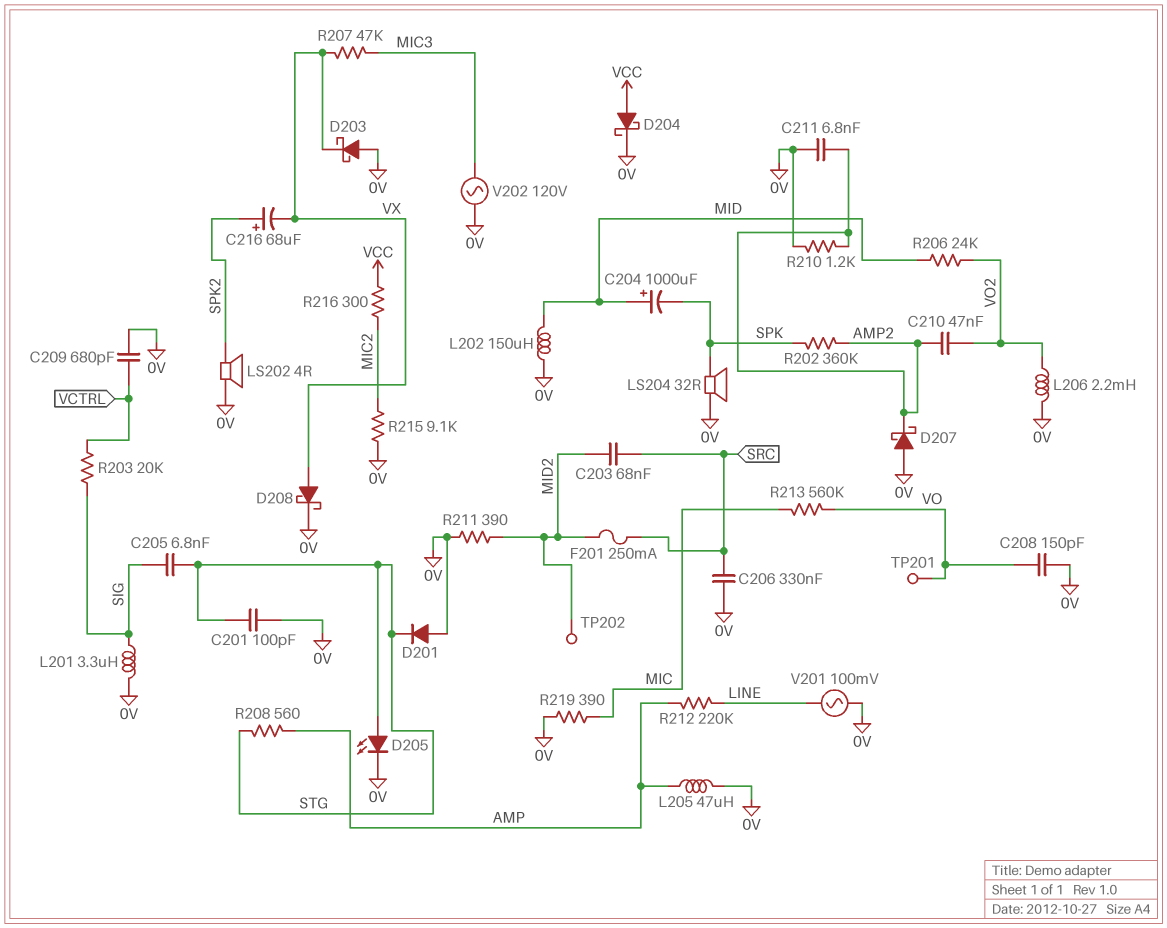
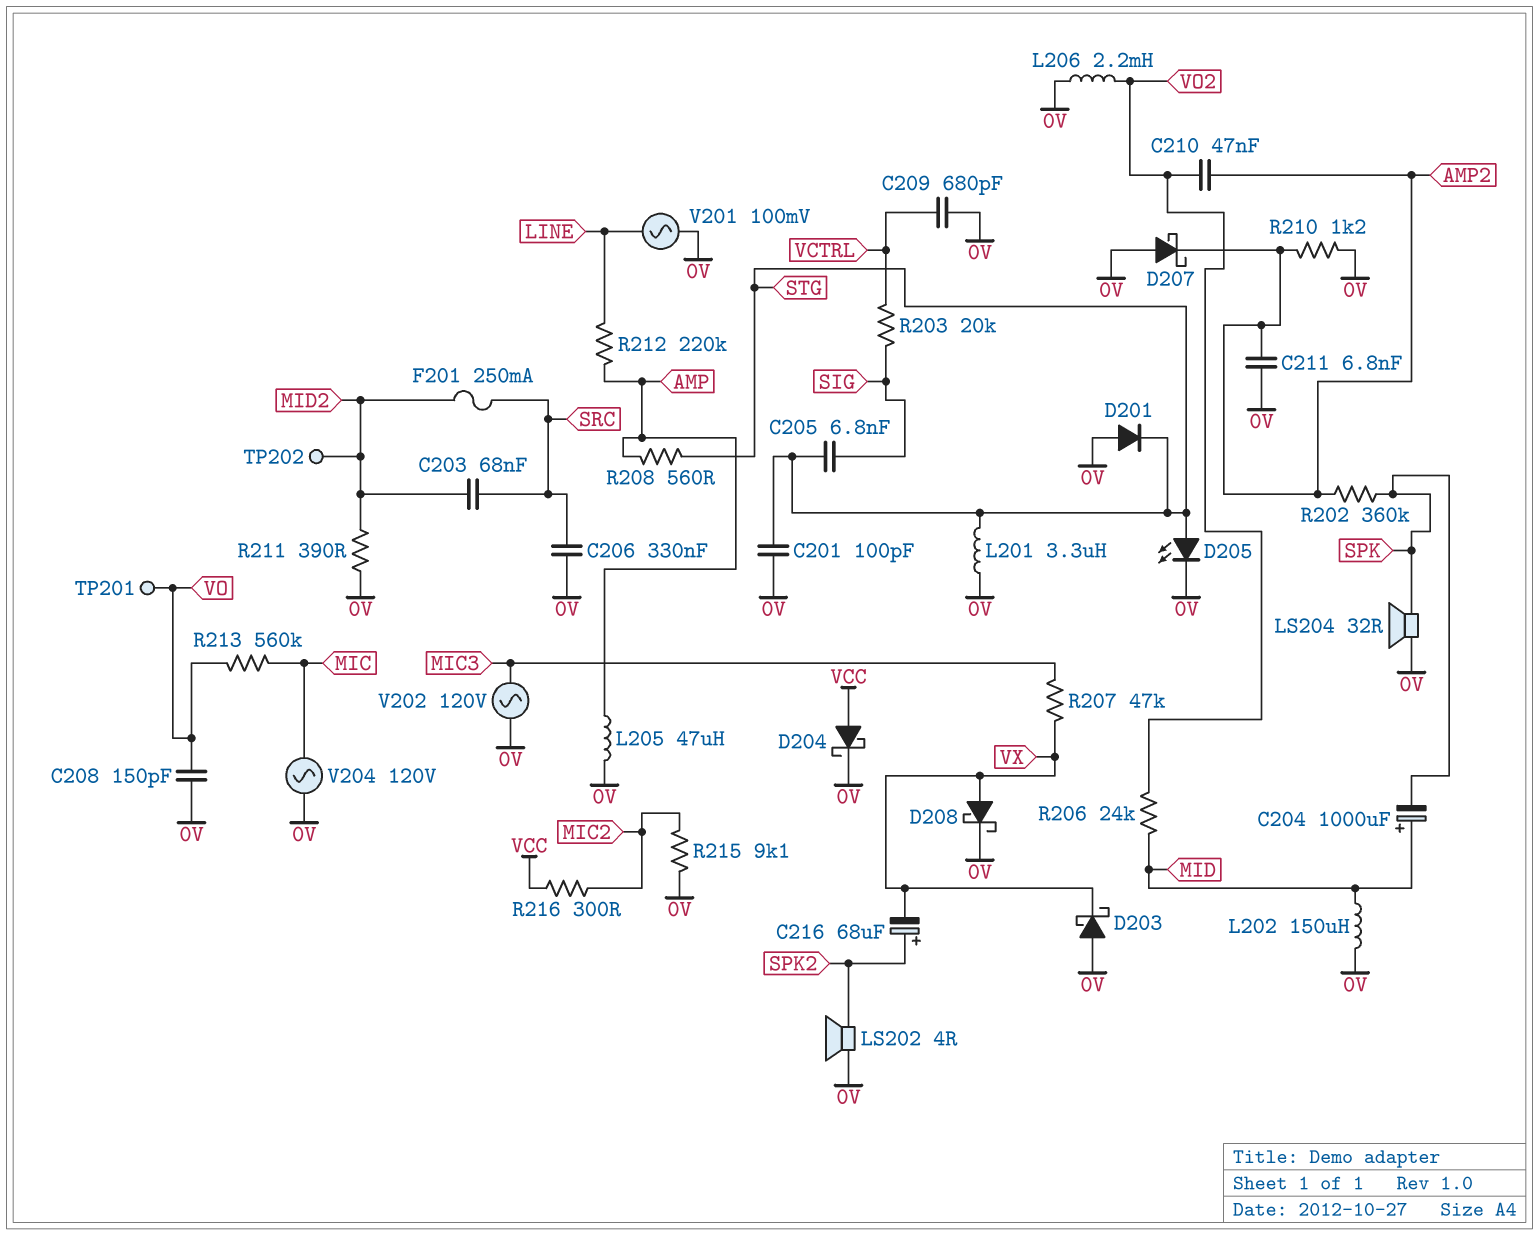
L201: 3.3uH (0V, SIG) -> 3.3uH (0V, STG)
R219: 390 (0V, MIC) -> none
V204: none -> AC 120V (0V, MIC)

